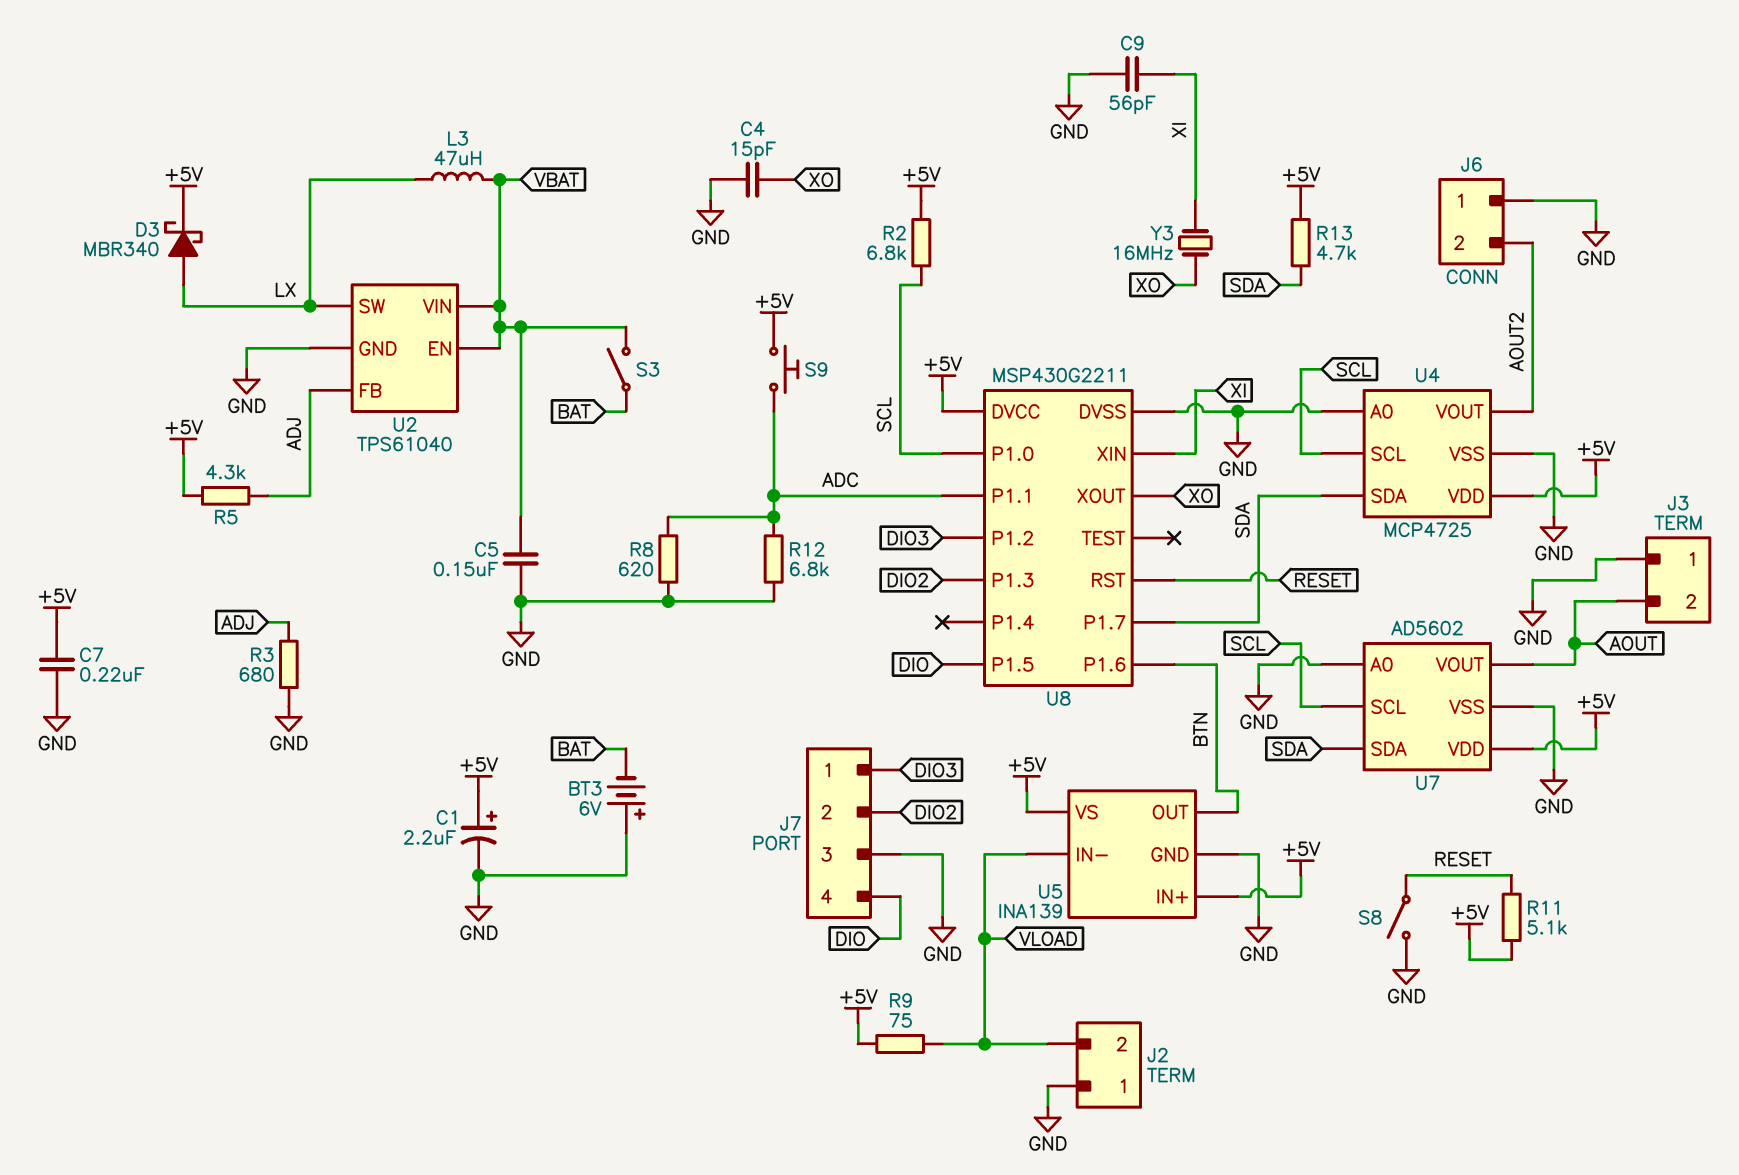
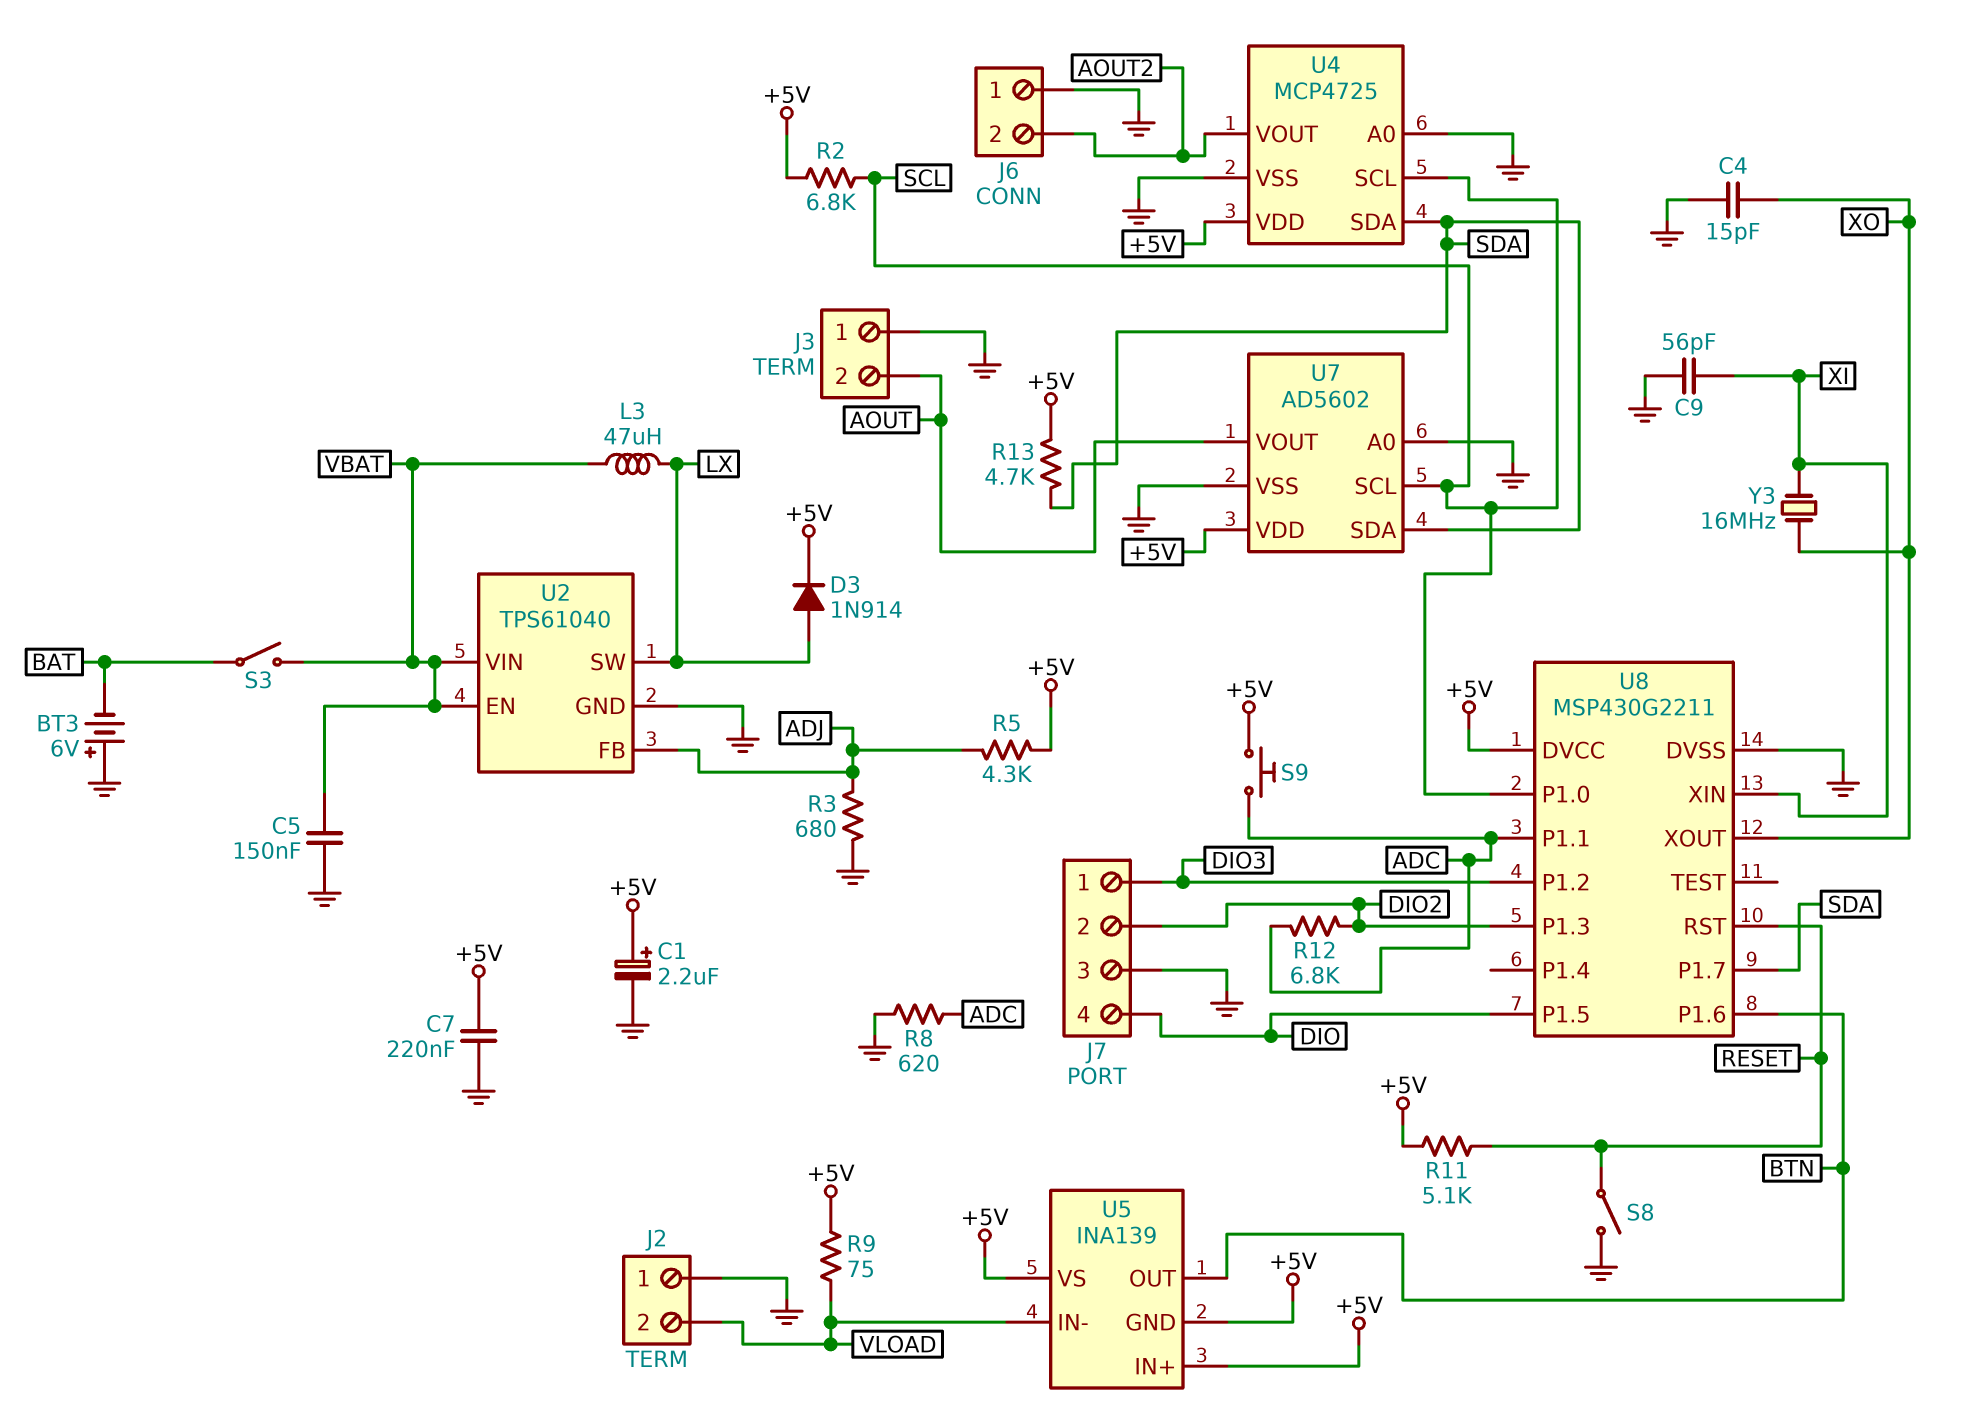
D3: schottky MBR340 (A LX, K +5V) -> diode 1N914 (A LX, K +5V)
R12: 6.8k (ADC, GND) -> 6.8k (ADC, DIO2)
U5 pin GND: GND -> +5V

